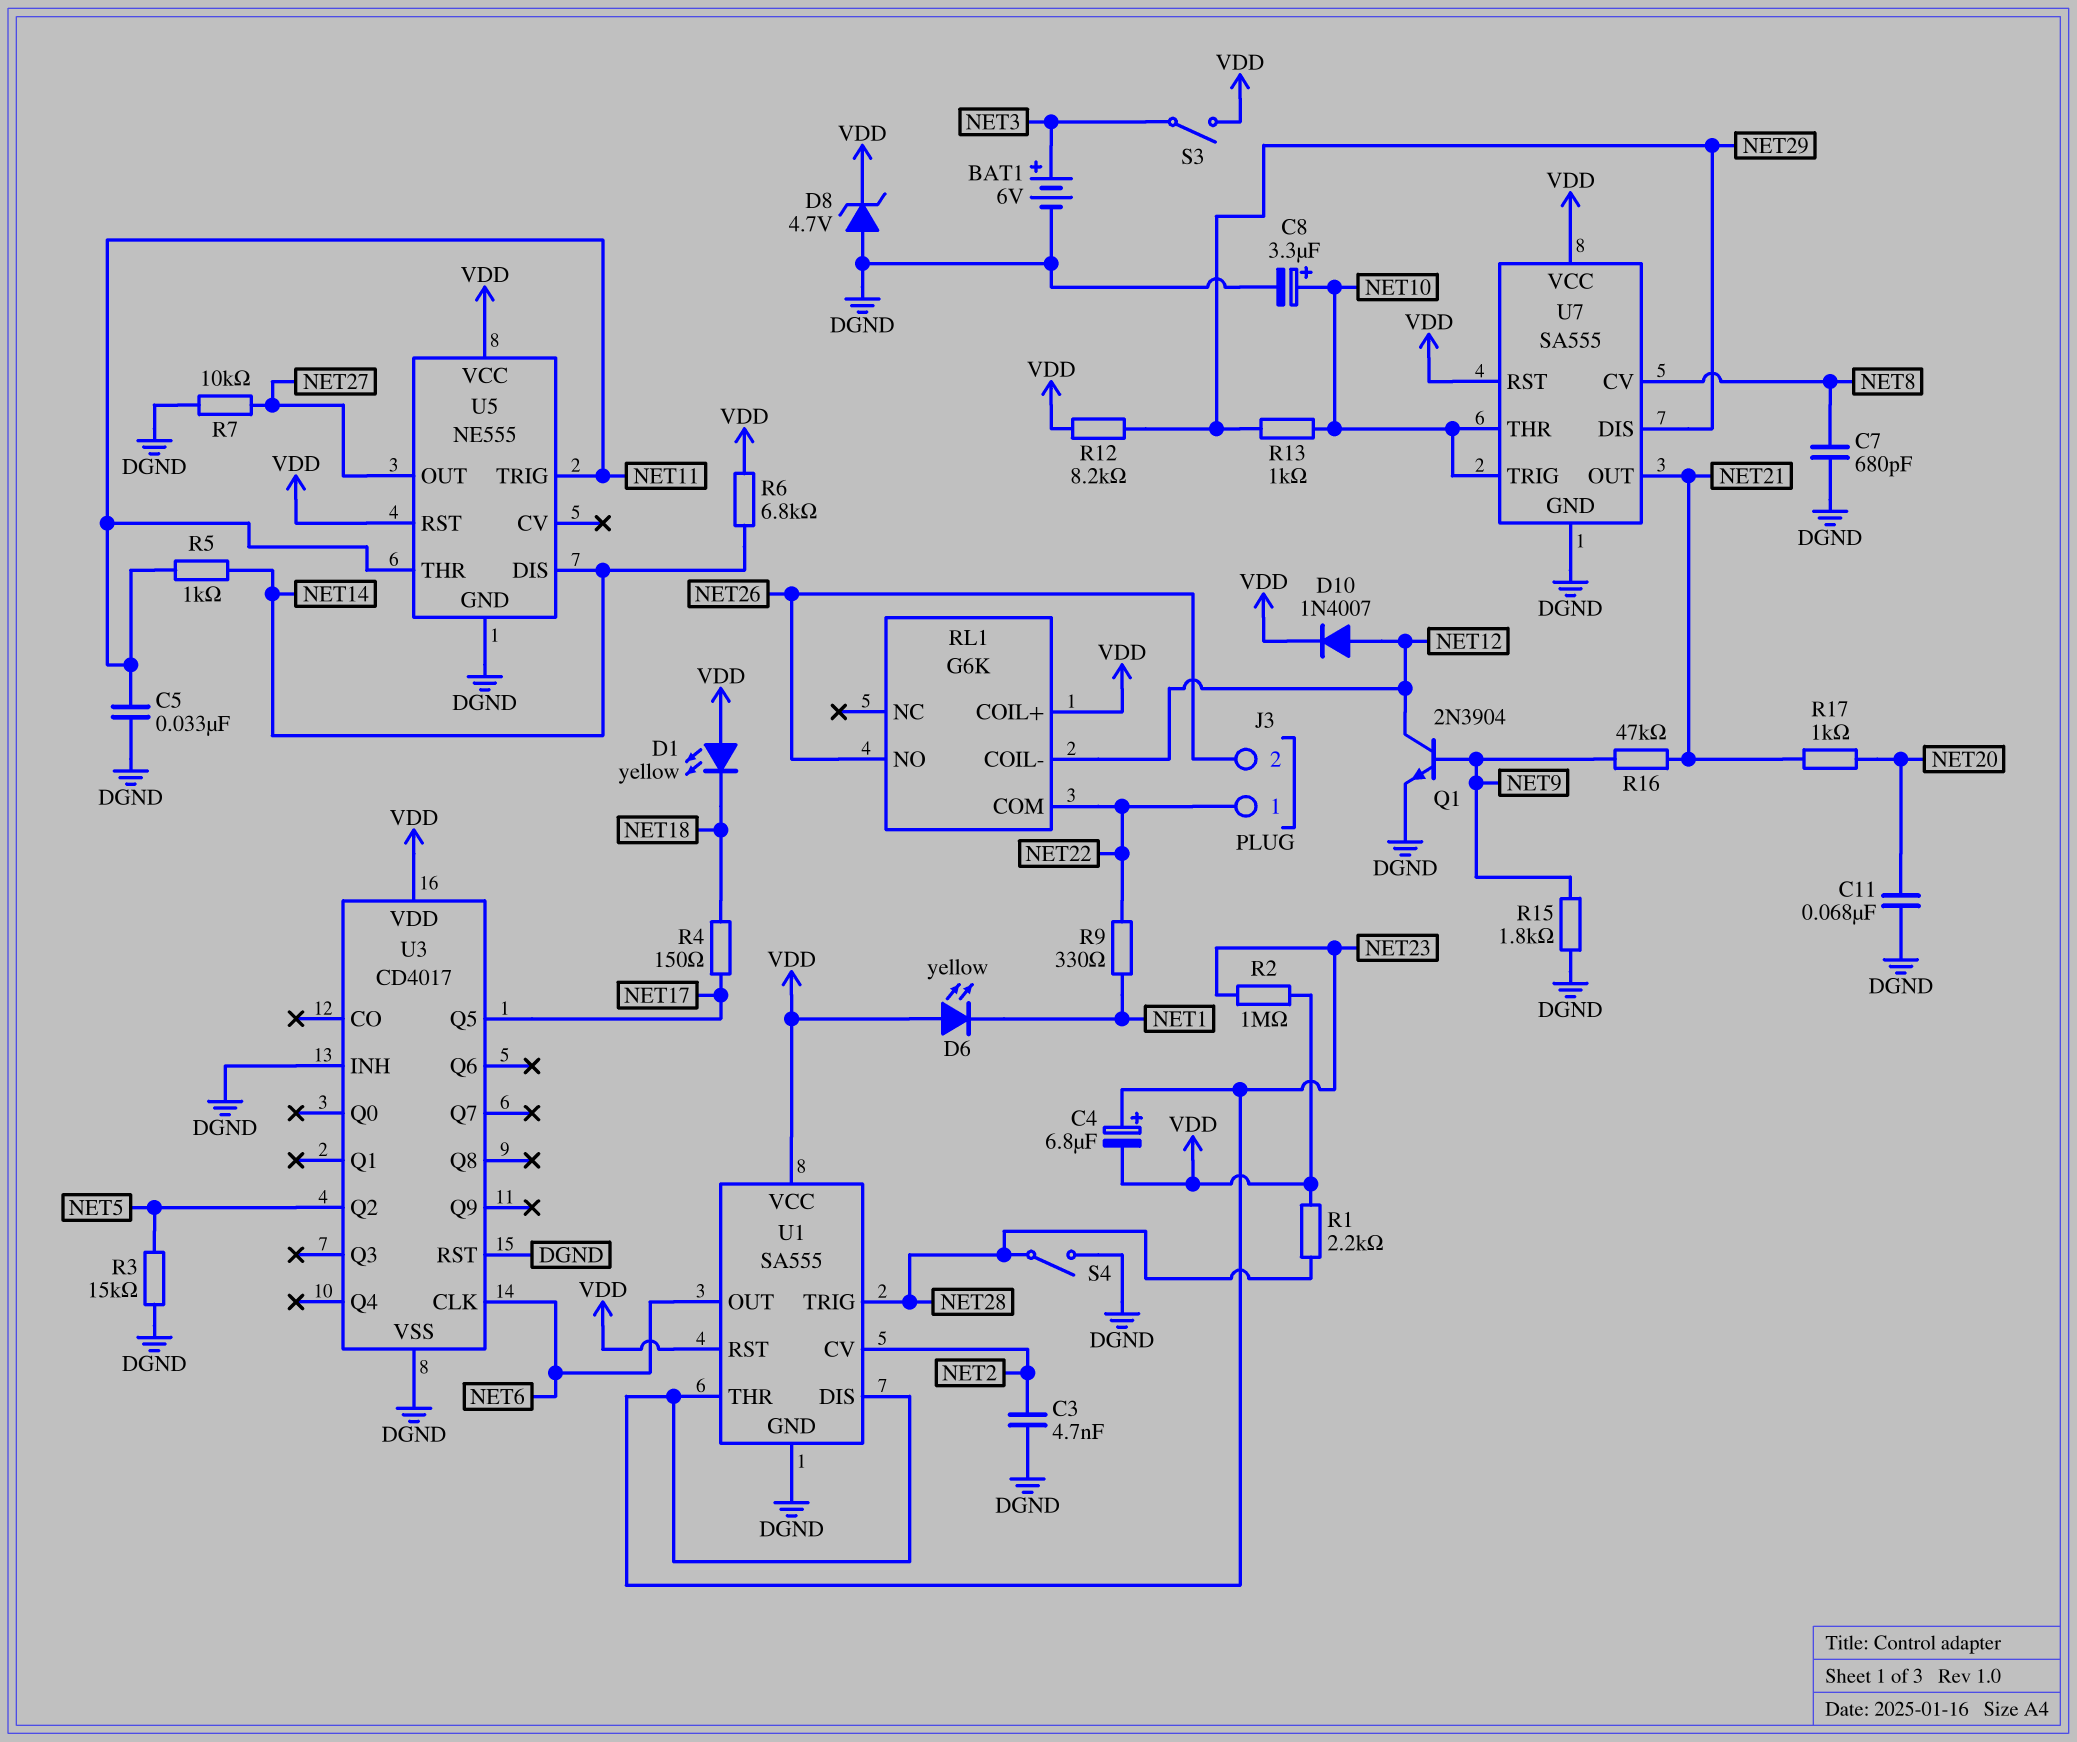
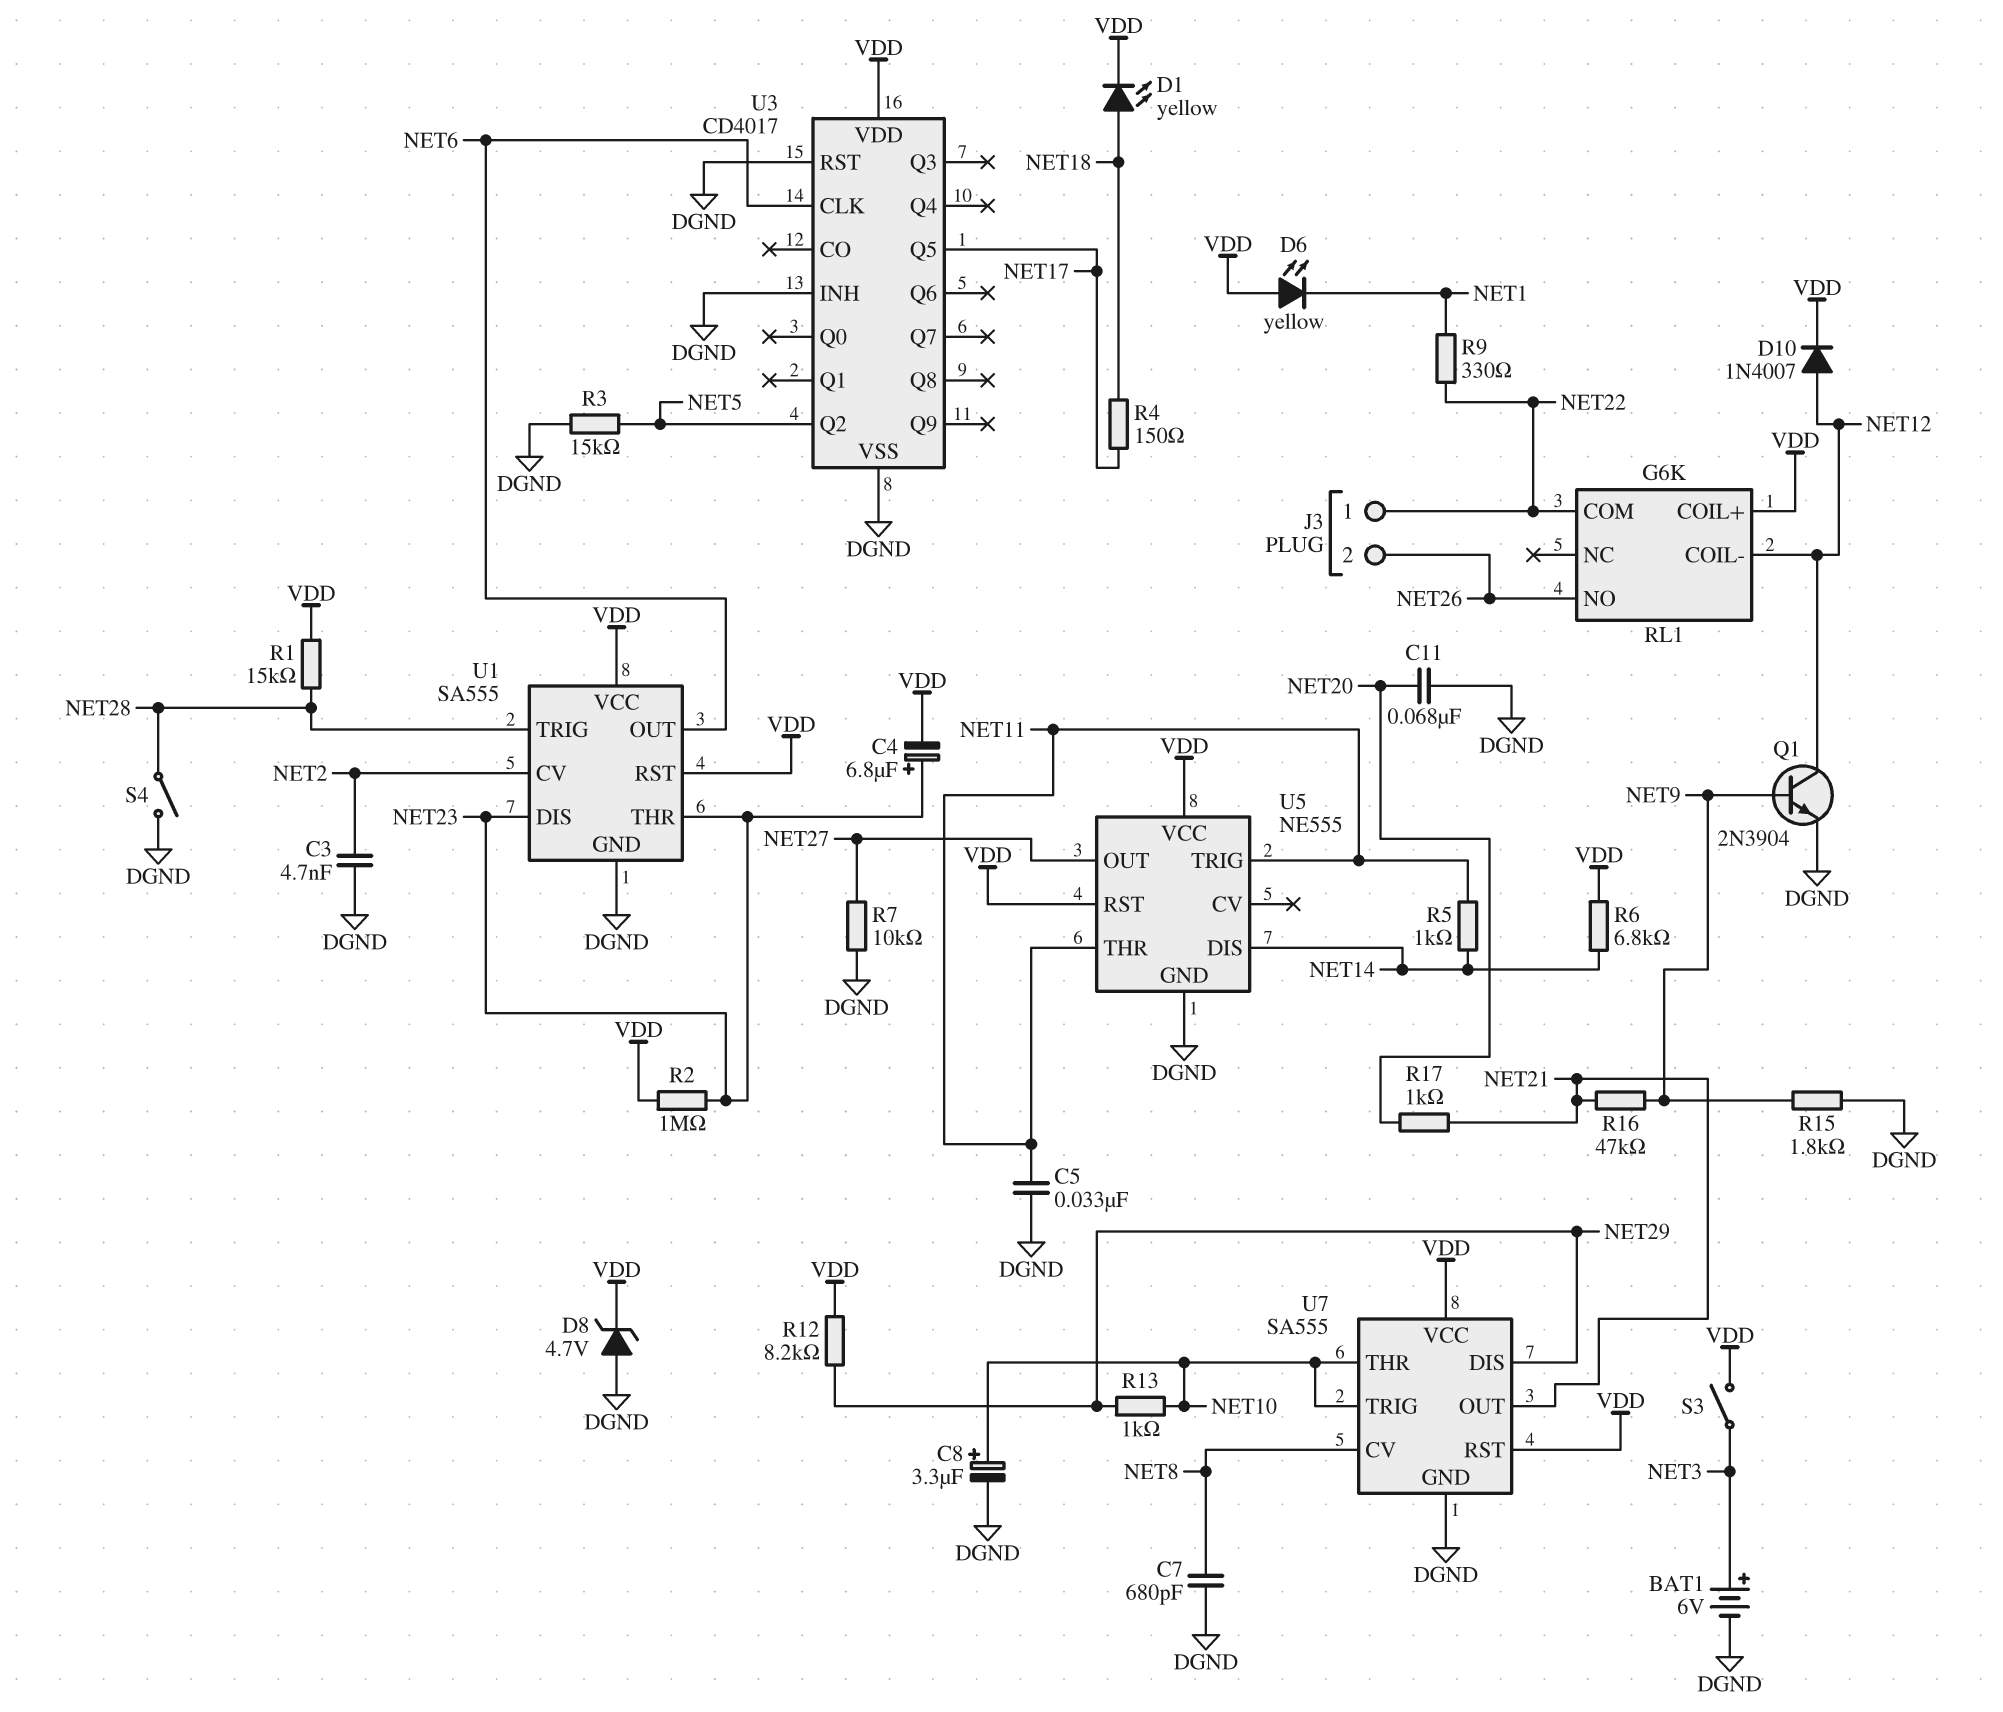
D1: LED yellow (A VDD, K NET18) -> LED yellow (A NET18, K VDD)
R1: 2.2k (NET28, VDD) -> 15k (NET28, VDD)

